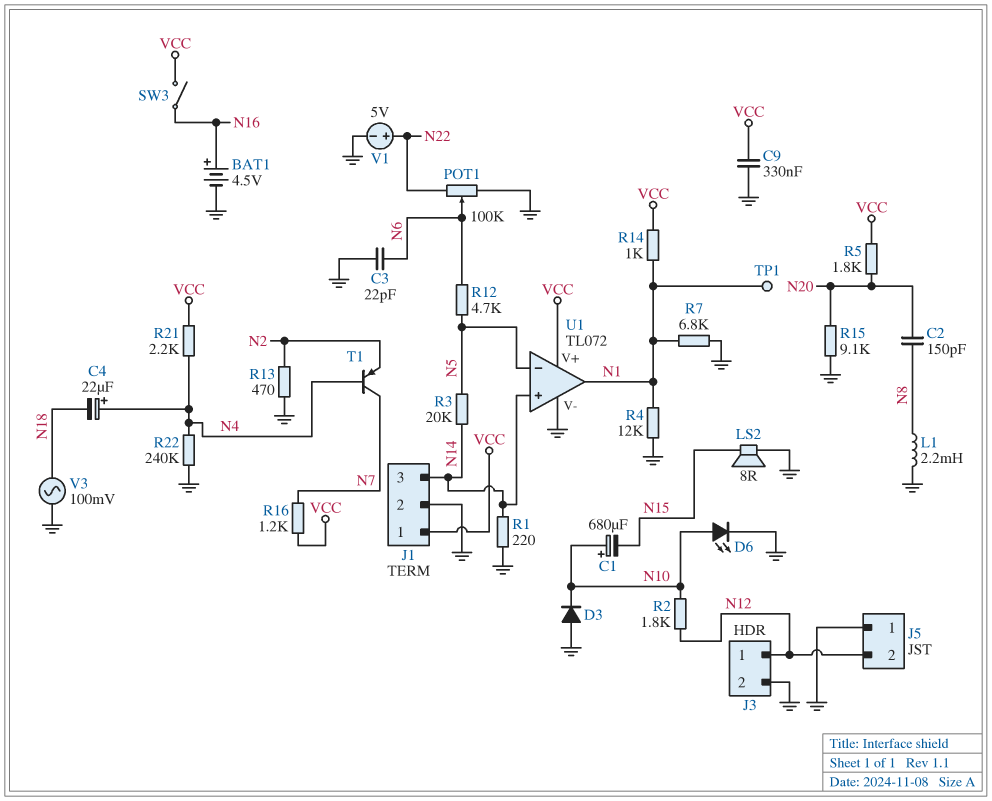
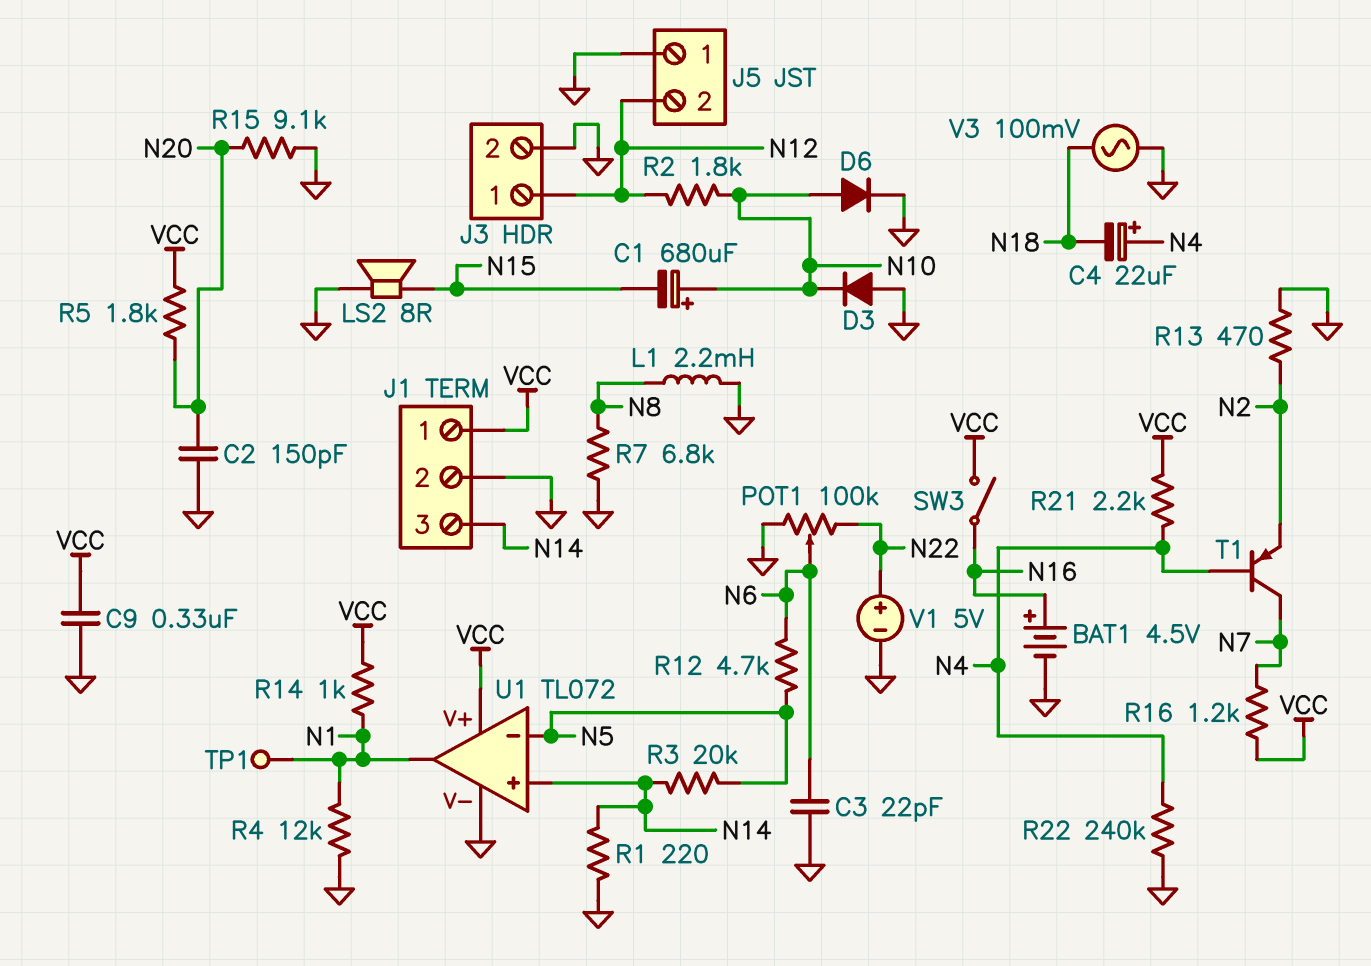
C2: 150pF (N8, N20) -> 150pF (GND, N20)
D6: LED (A N10, K GND) -> diode (A N10, K GND)
R7: 6.8k (GND, N1) -> 6.8k (GND, N8)

